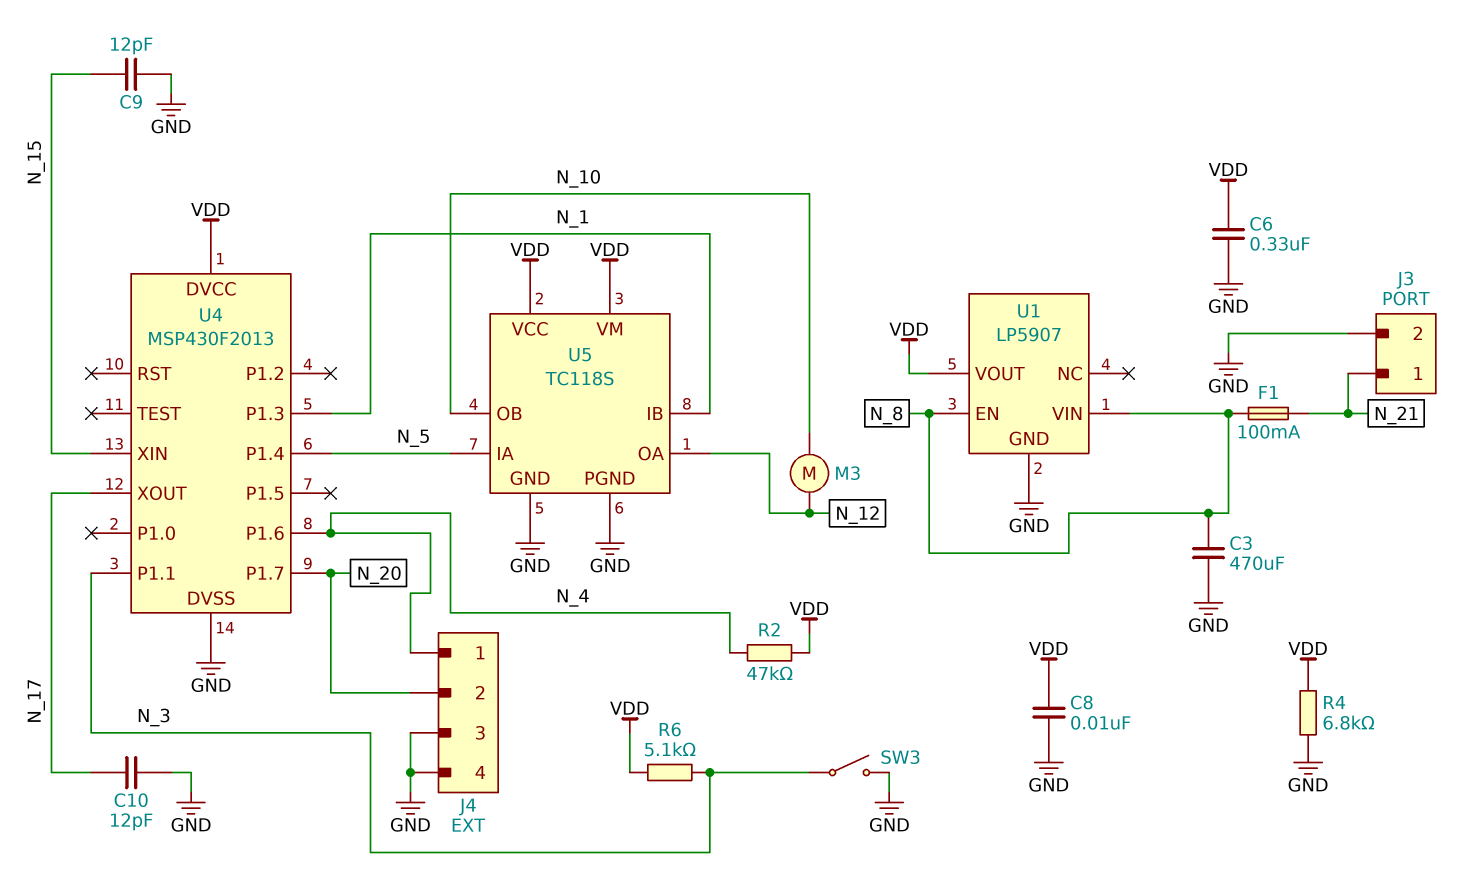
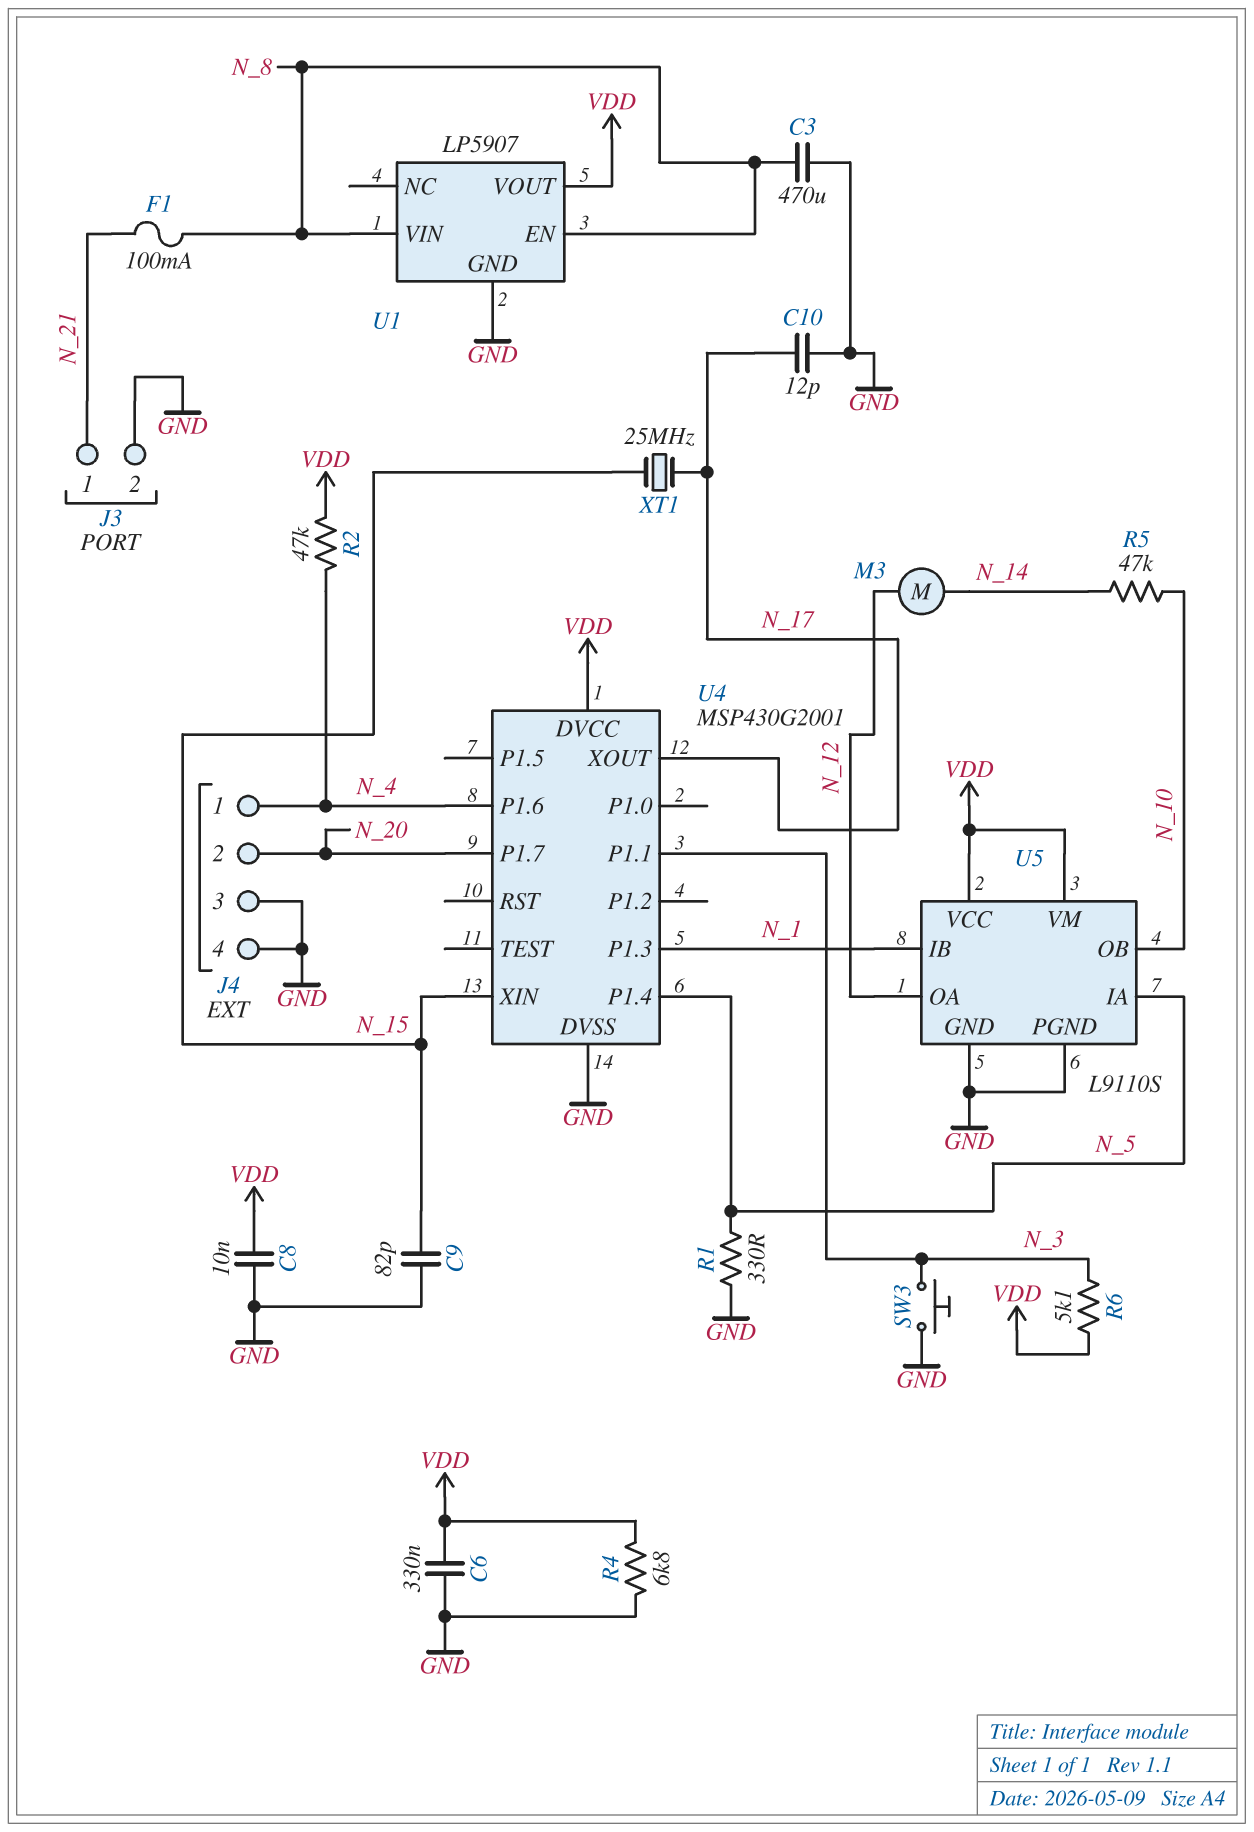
C9: 12pF (GND, N_15) -> 82pF (GND, N_15)
M3: motor (N_10, N_12) -> motor (N_12, N_14)
R1: none -> 330 (GND, N_5)
R5: none -> 47k (N_10, N_14)
SW3: switch (GND, N_3) -> button (GND, N_3)
U4: MSP430F2013 -> MSP430G2001
U5: TC118S -> L9110S
XT1: none -> 25MHz (N_15, N_17)

